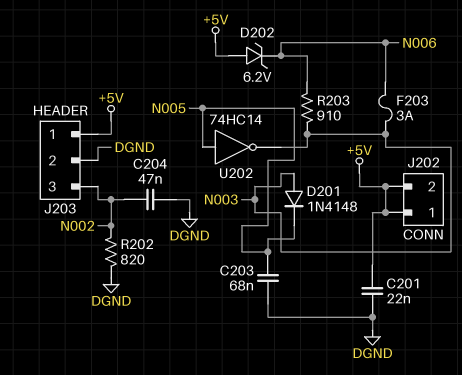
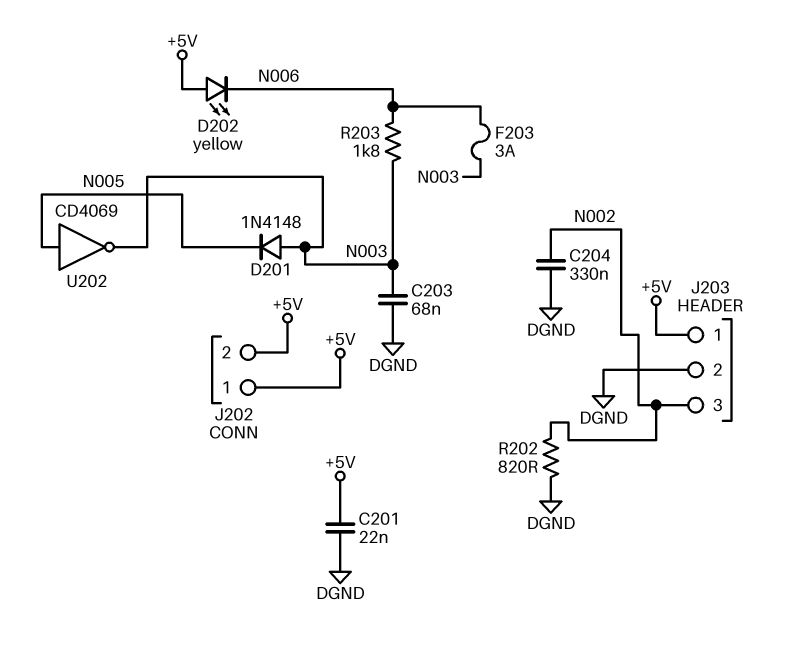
C203: 68nF (DGND, N005) -> 68nF (DGND, N003)
C204: 47nF (DGND, N002) -> 330nF (DGND, N002)
D202: zener 6.2V (A +5V, K N006) -> LED yellow (A +5V, K N006)
R203: 910 (N003, N006) -> 1.8k (N003, N006)
U202: NOT 74HC14 (in N005, out N003) -> NOT CD4069 (in N005, out N003)

